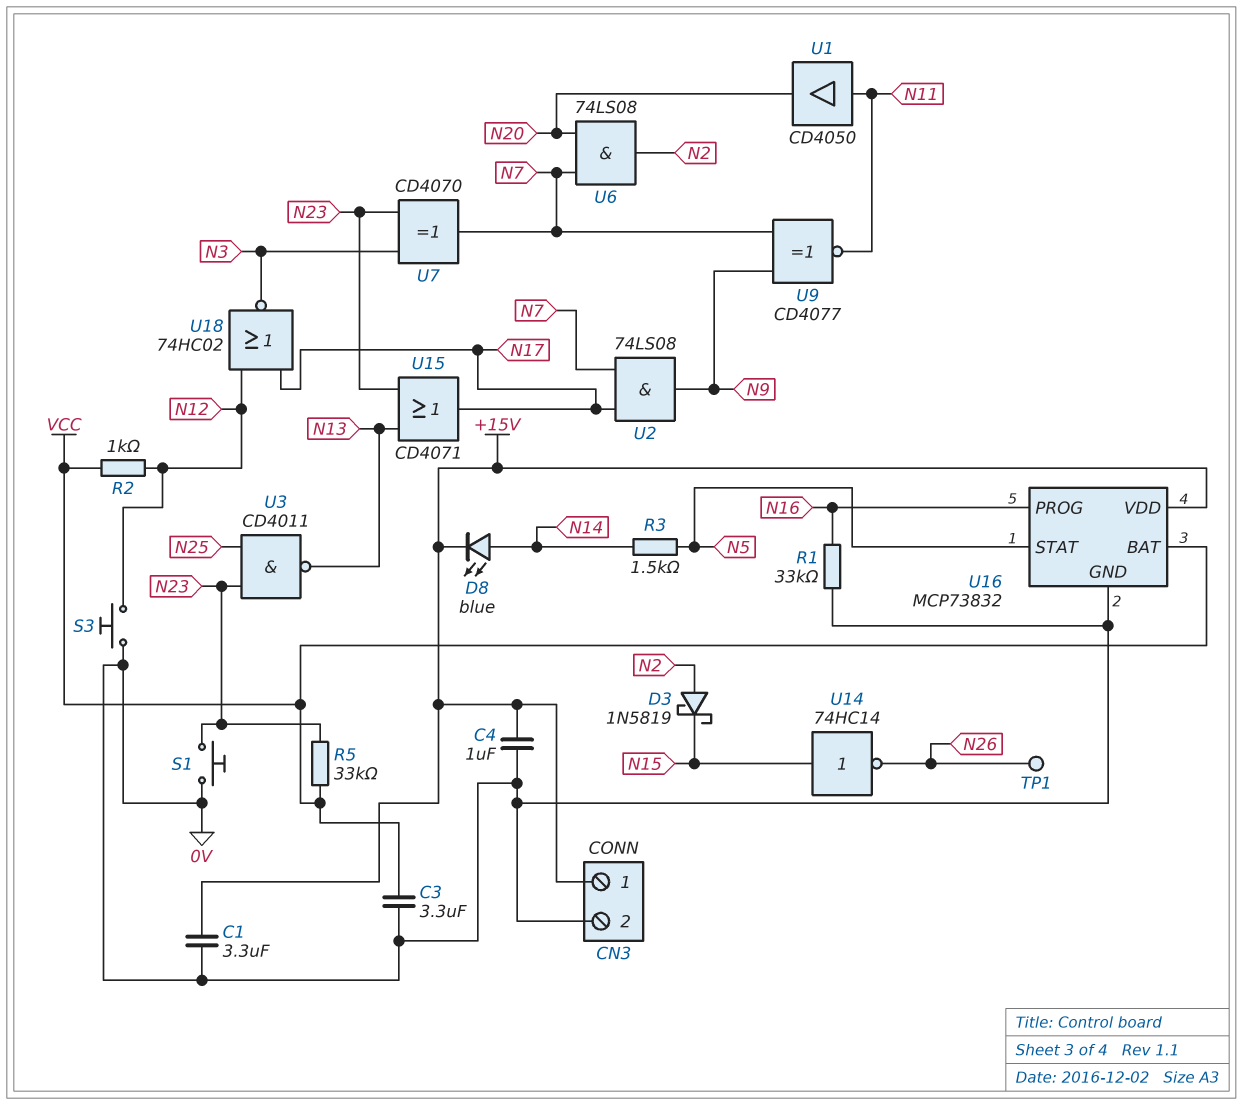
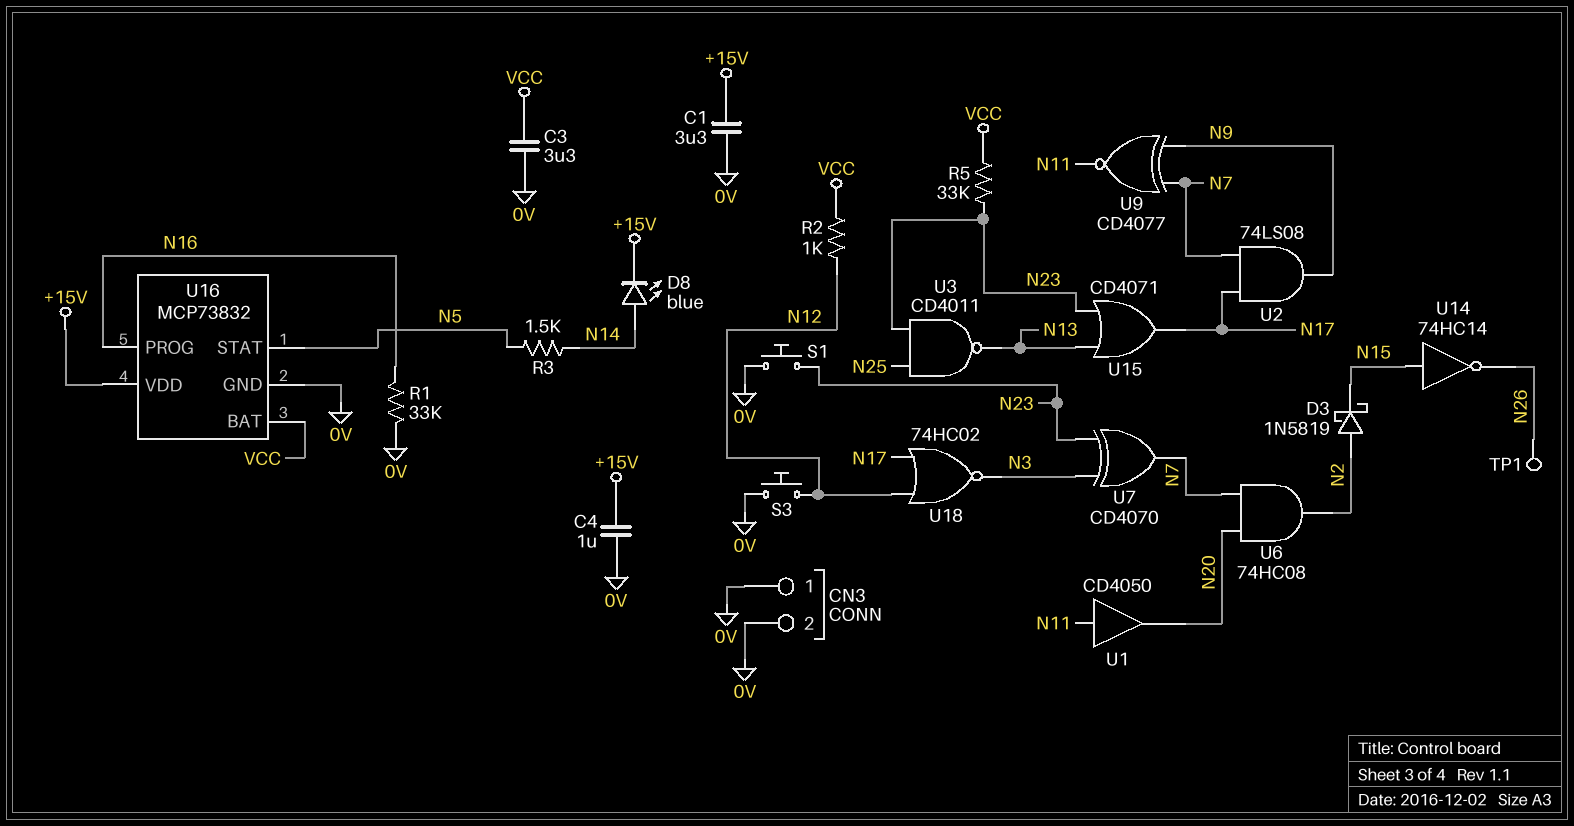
CN3 pin 1: +15V -> 0V
U6: AND 74LS08 (in N7, in N20, out N2) -> AND 74HC08 (in N7, in N20, out N2)

